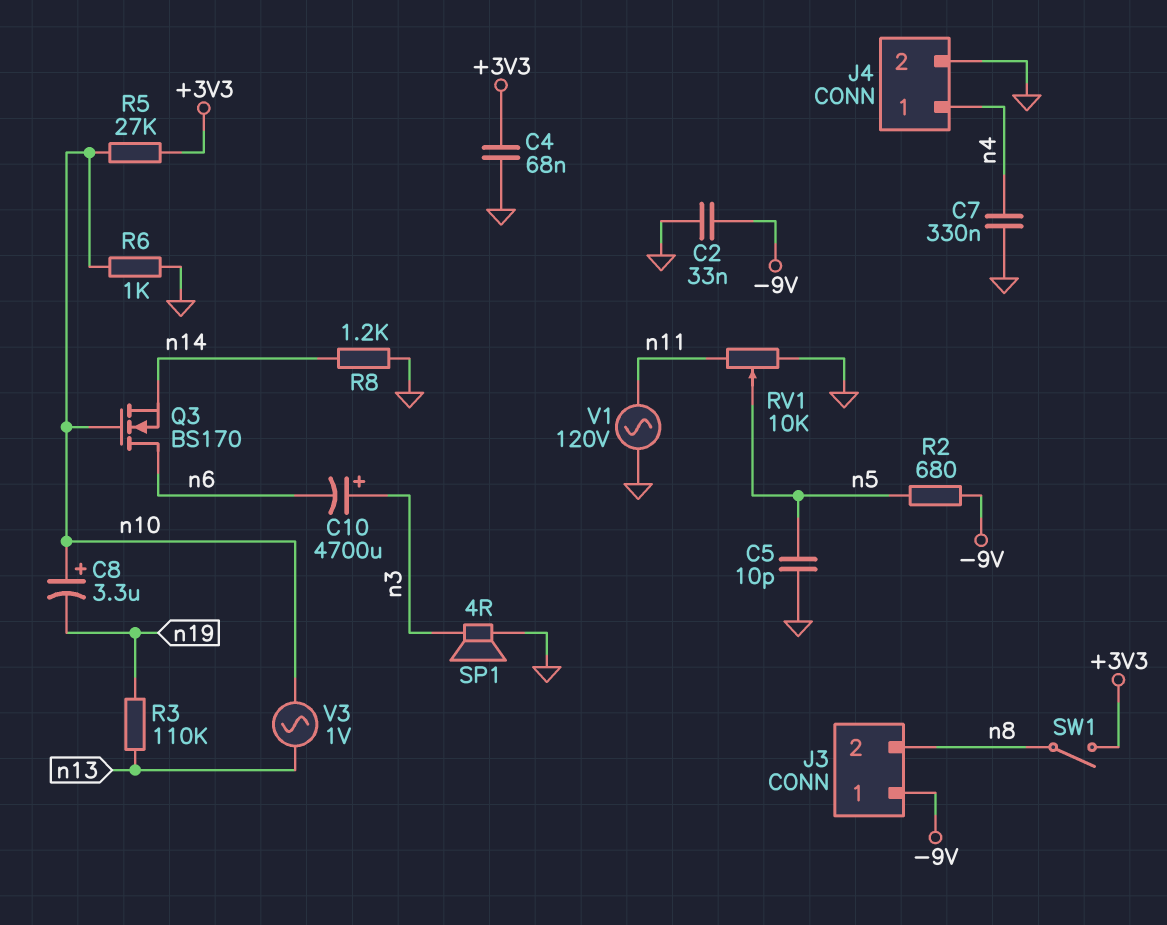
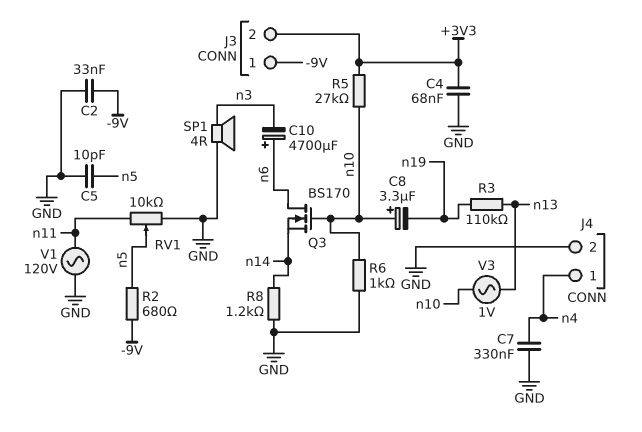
C10: 4700uF (plus n3, minus n6) -> 4700uF (plus n6, minus n3)
J3 pin 2: n8 -> +3V3
SW1: switch (+3V3, n8) -> none

